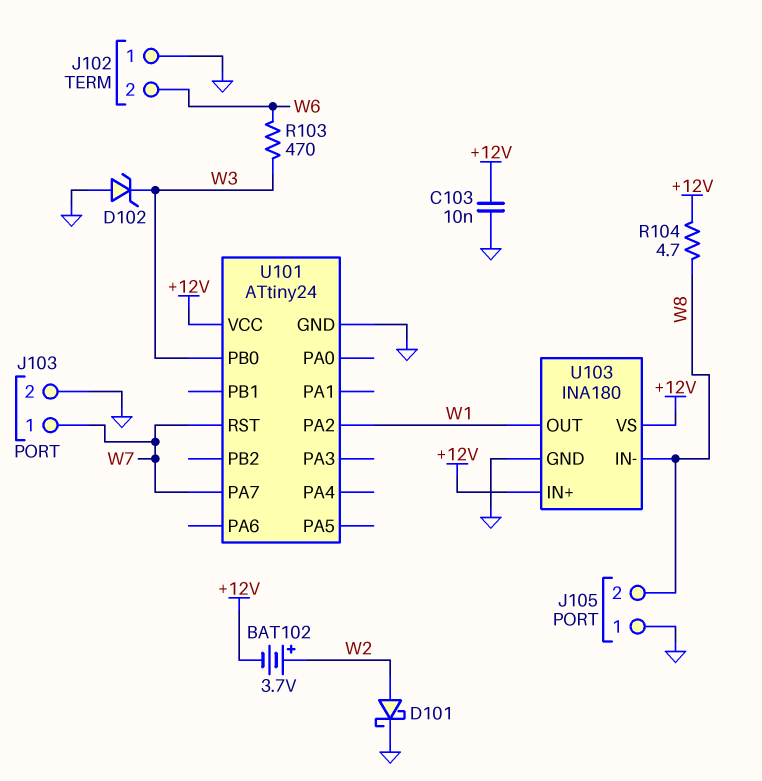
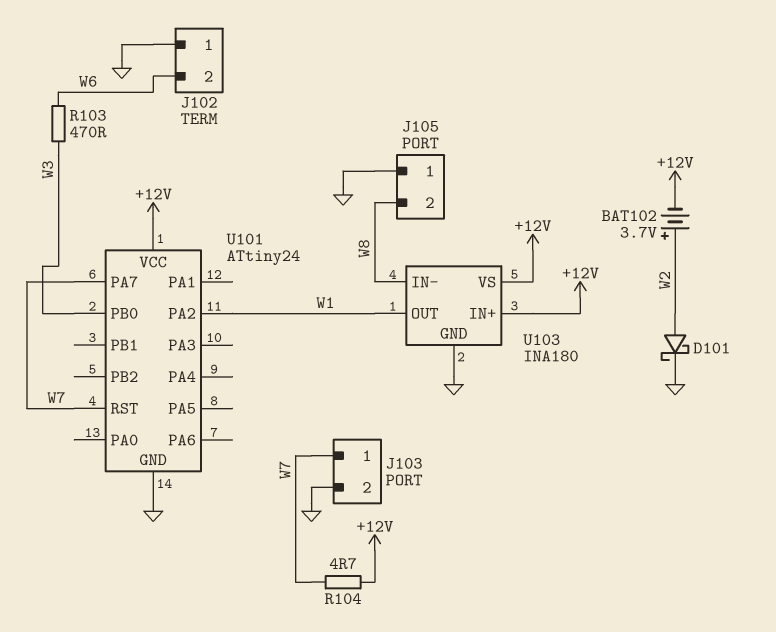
C103: 10nF (+12V, GND) -> none
D102: zener (A GND, K W3) -> none
R104: 4.7 (+12V, W8) -> 4.7 (+12V, W7)

